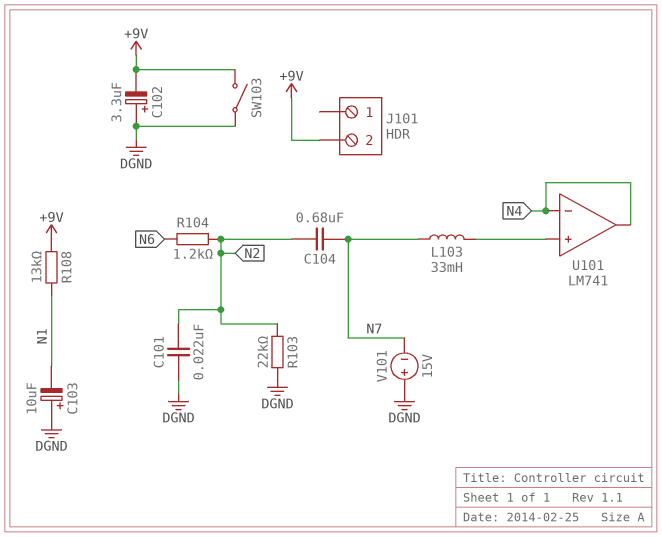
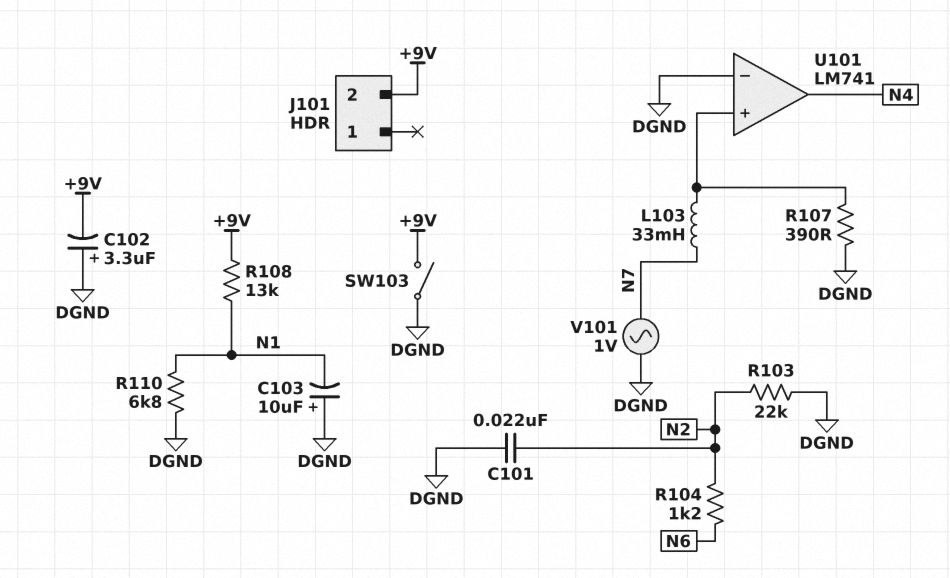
C104: 680nF (N2, N7) -> none
R107: none -> 390 (DGND, U101/in+)
R110: none -> 6.8k (DGND, N1)
U101 pin in-: N4 -> DGND
V101: 15V (plus DGND, minus N7) -> AC 1V (DGND, N7)

